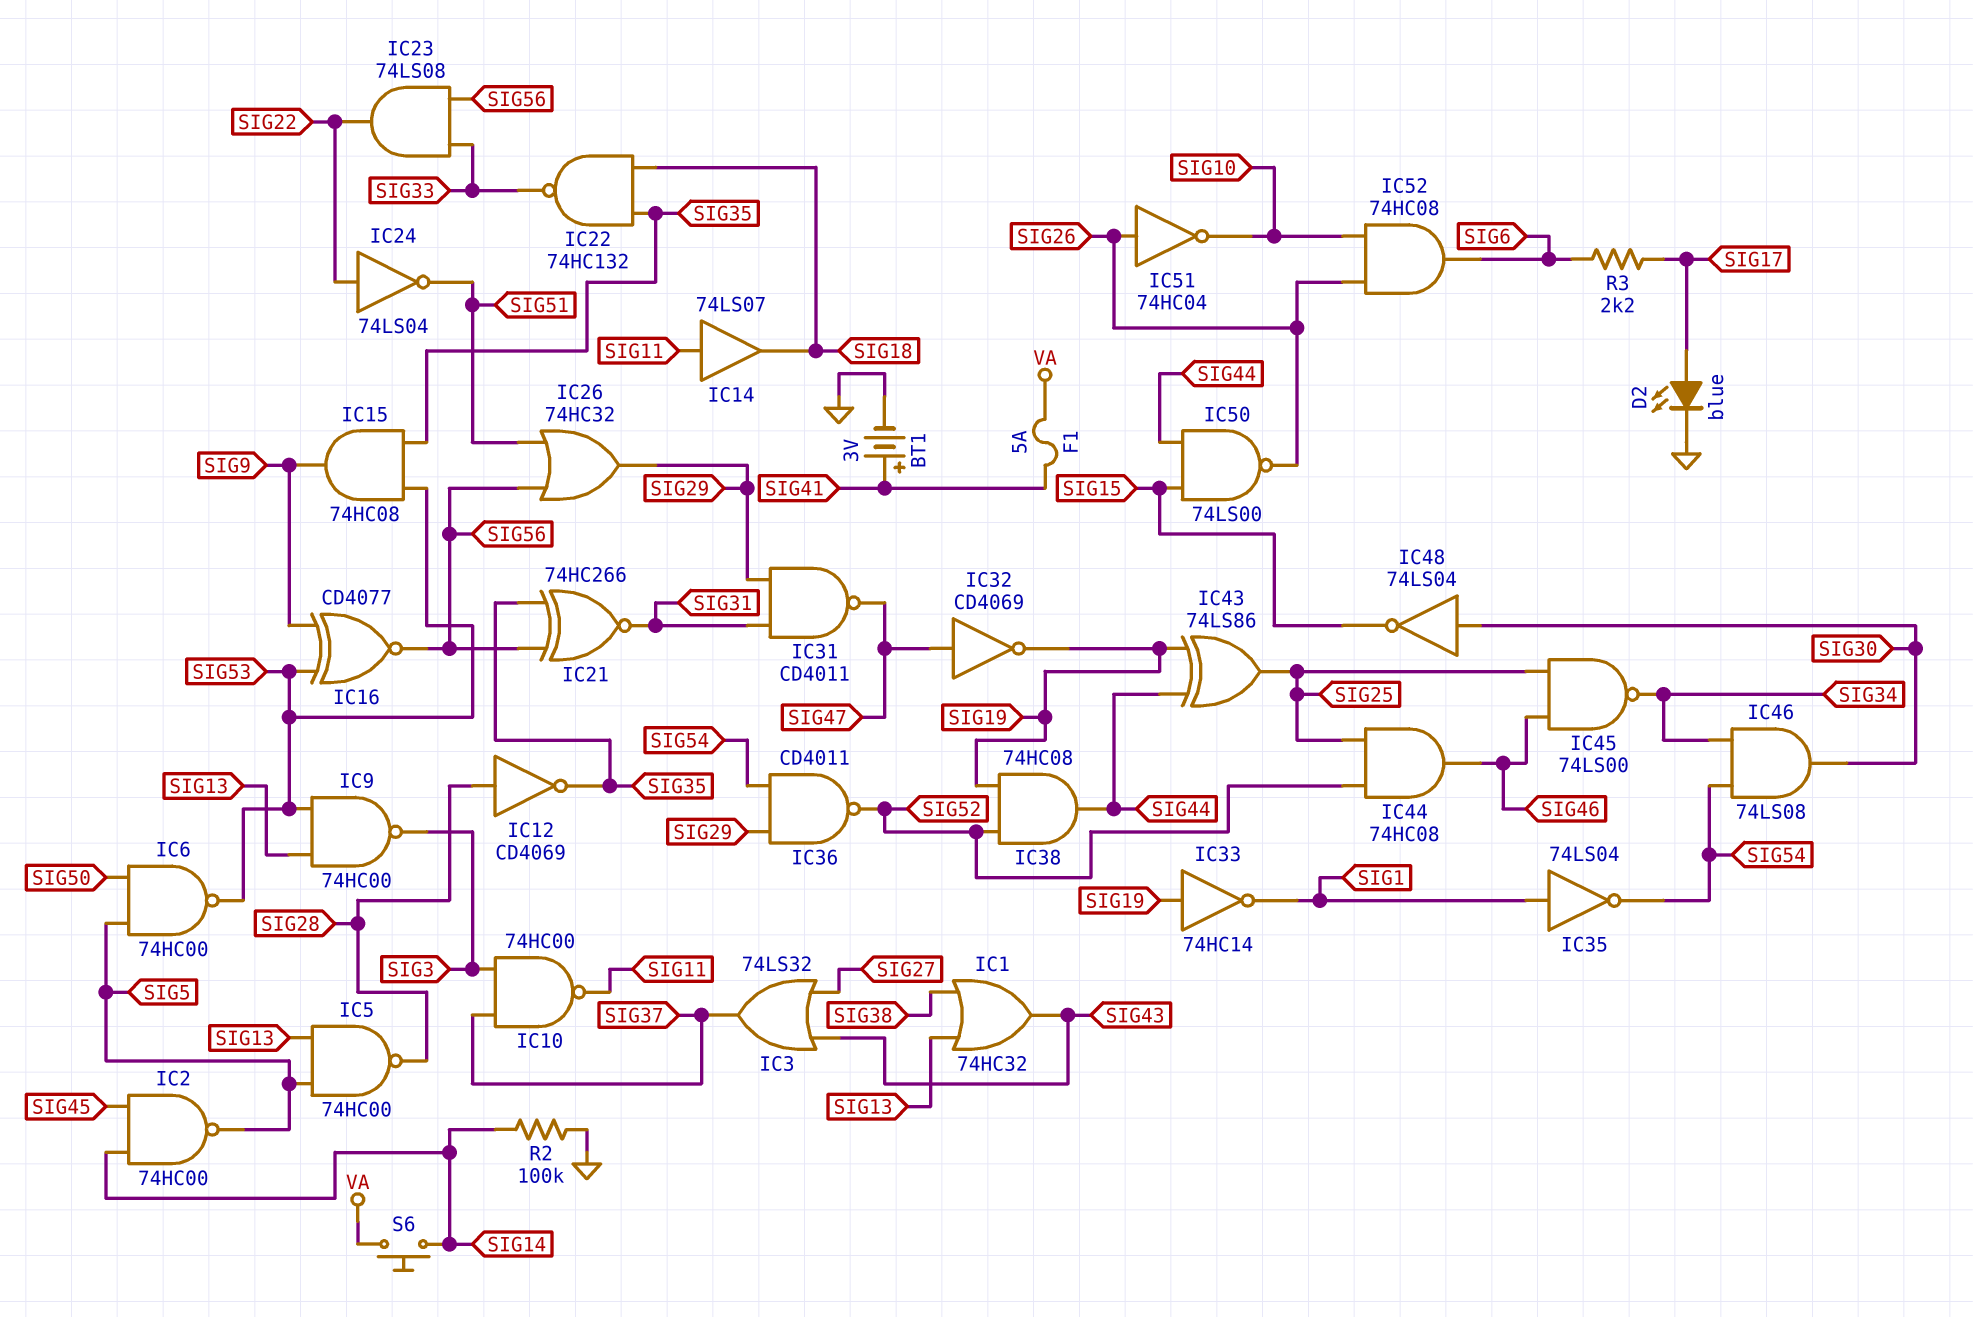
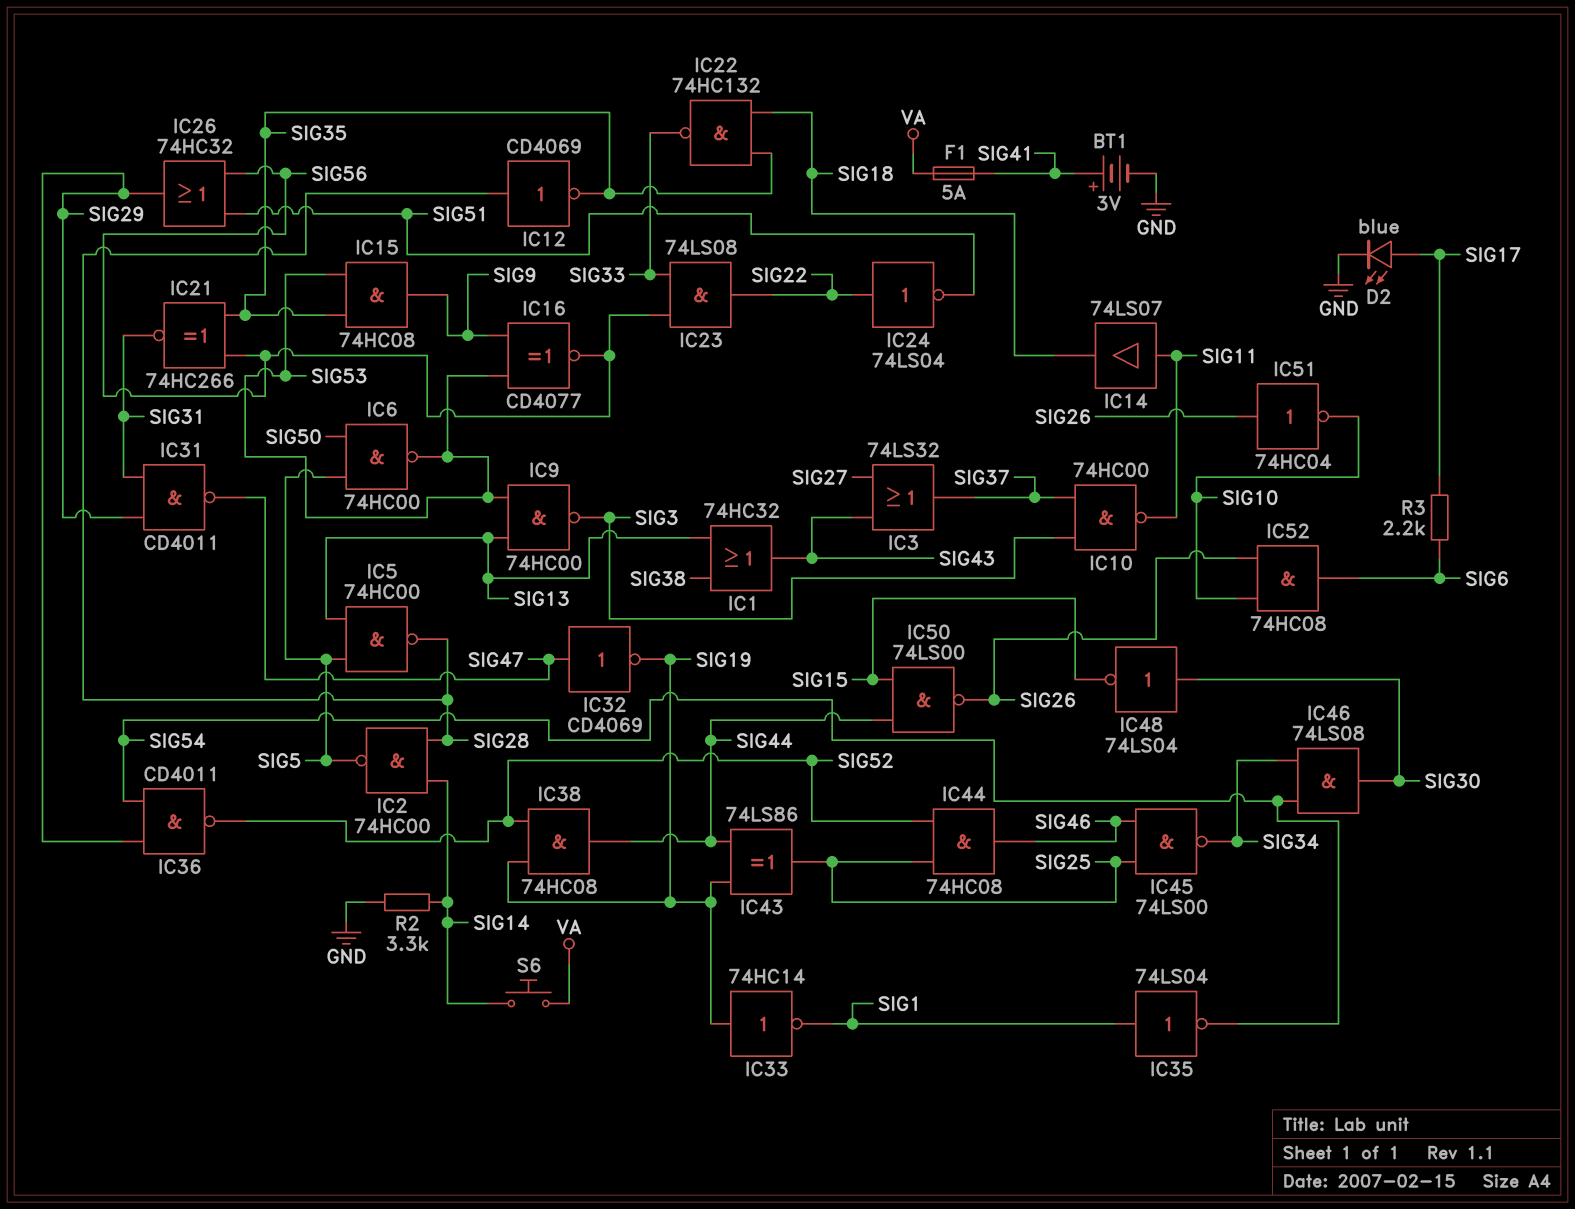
IC2: NAND 74HC00 (in SIG14, in SIG45, out SIG5) -> NAND 74HC00 (in SIG14, in SIG28, out SIG5)
R2: 100k (GND, SIG14) -> 3.3k (GND, SIG14)

